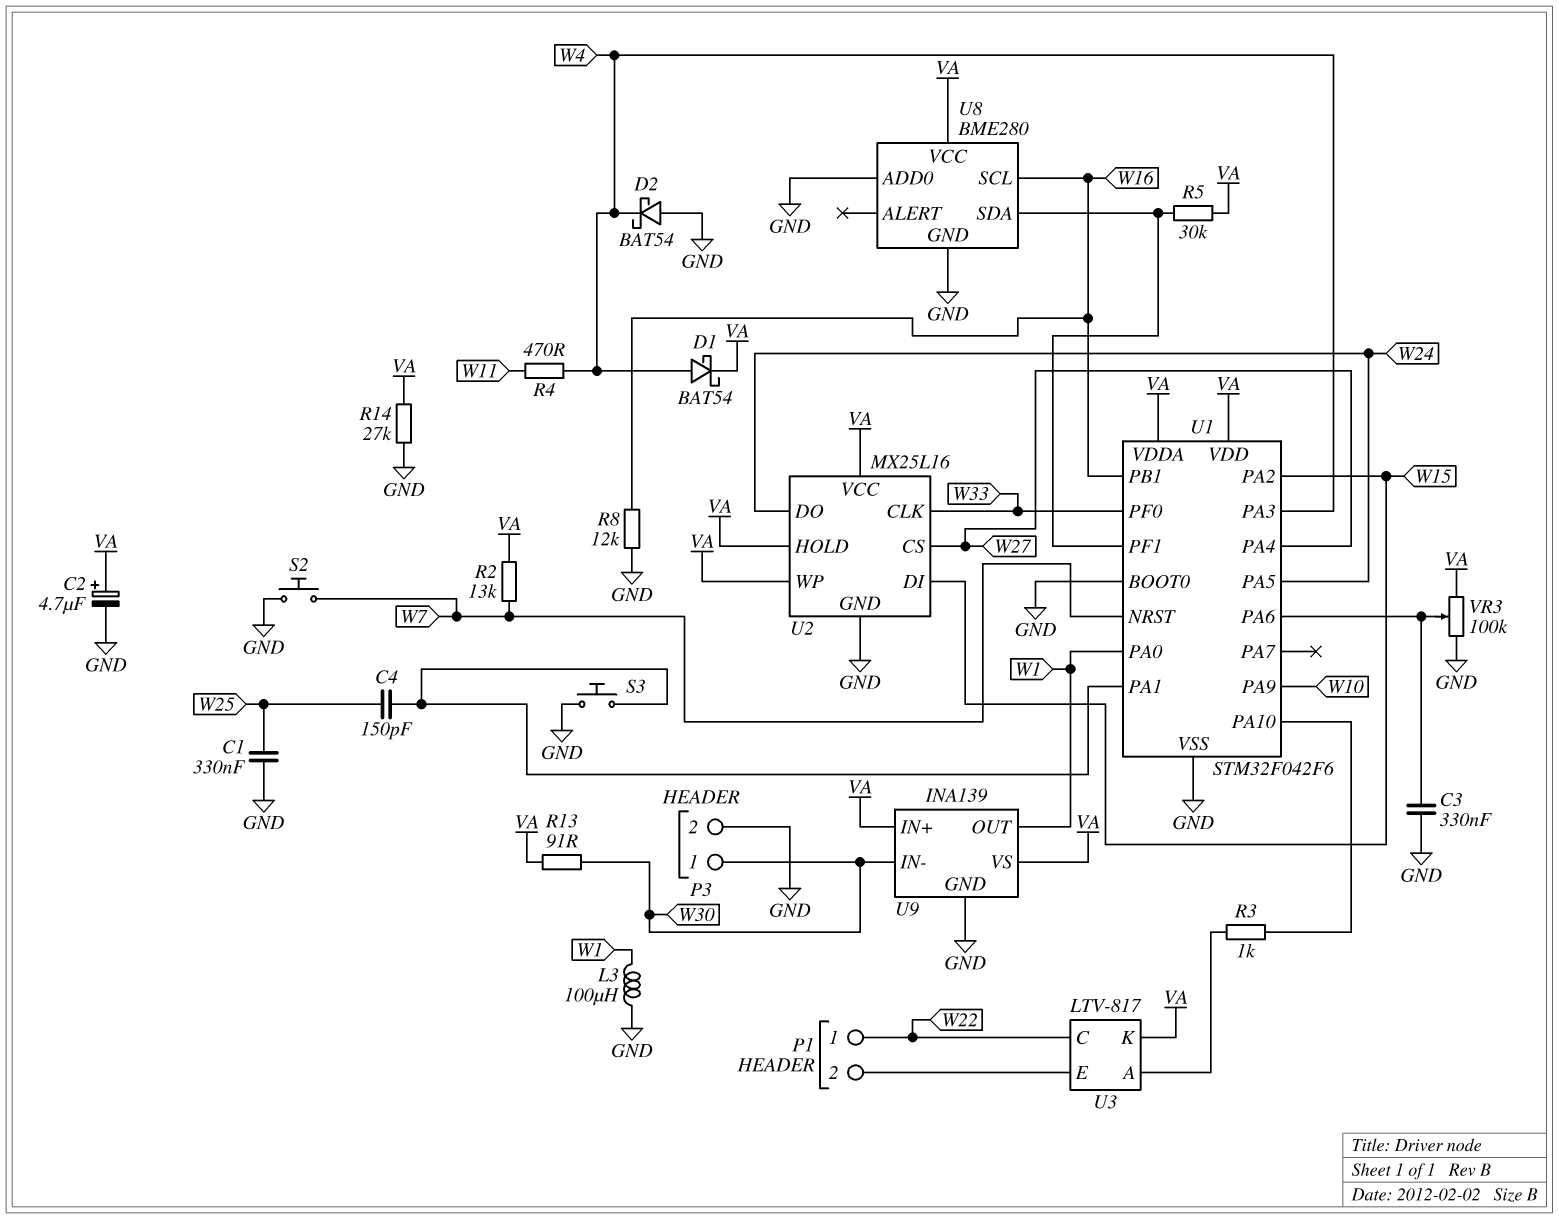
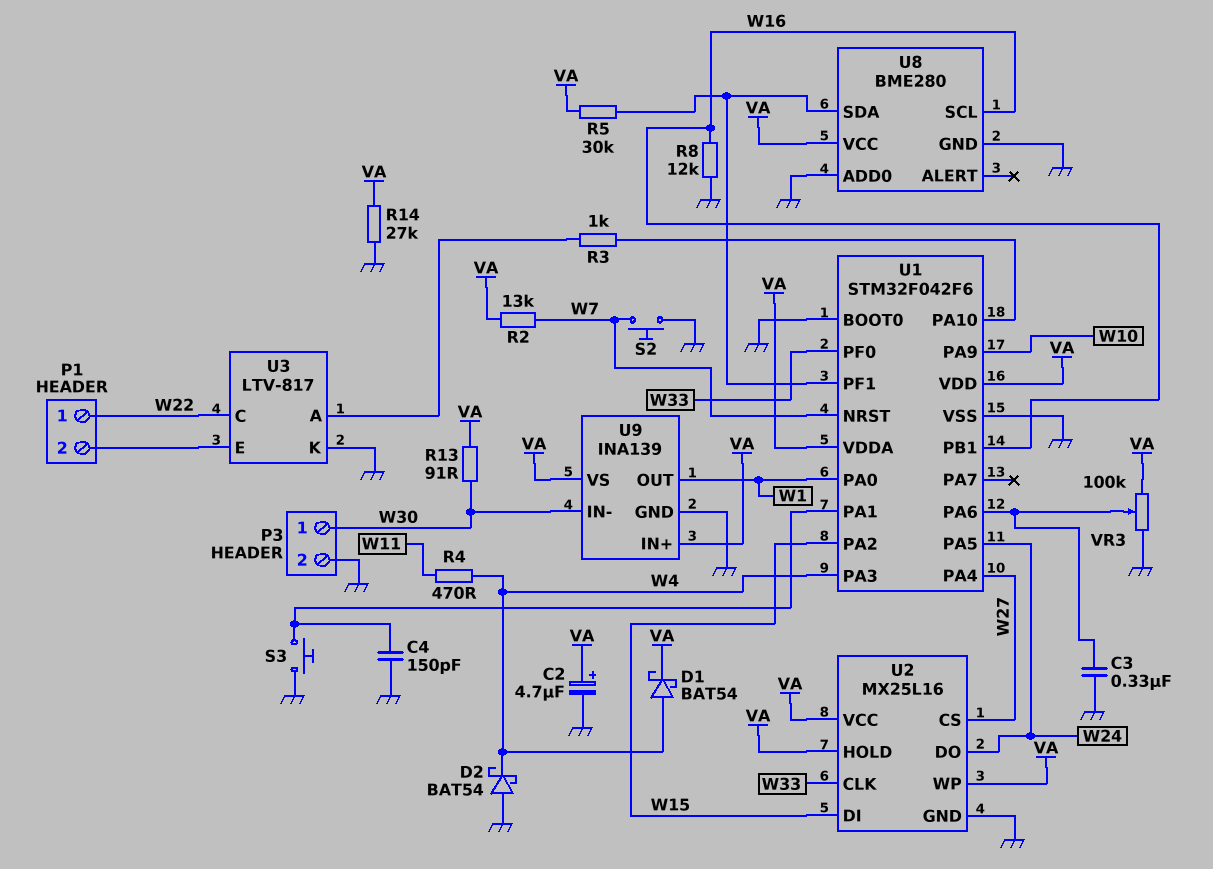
C1: 330nF (GND, W25) -> none
C4: 150pF (U1/PA1, W25) -> 150pF (GND, U1/PA1)
L3: 100uH (GND, W1) -> none
U3 pin K: VA -> GND

